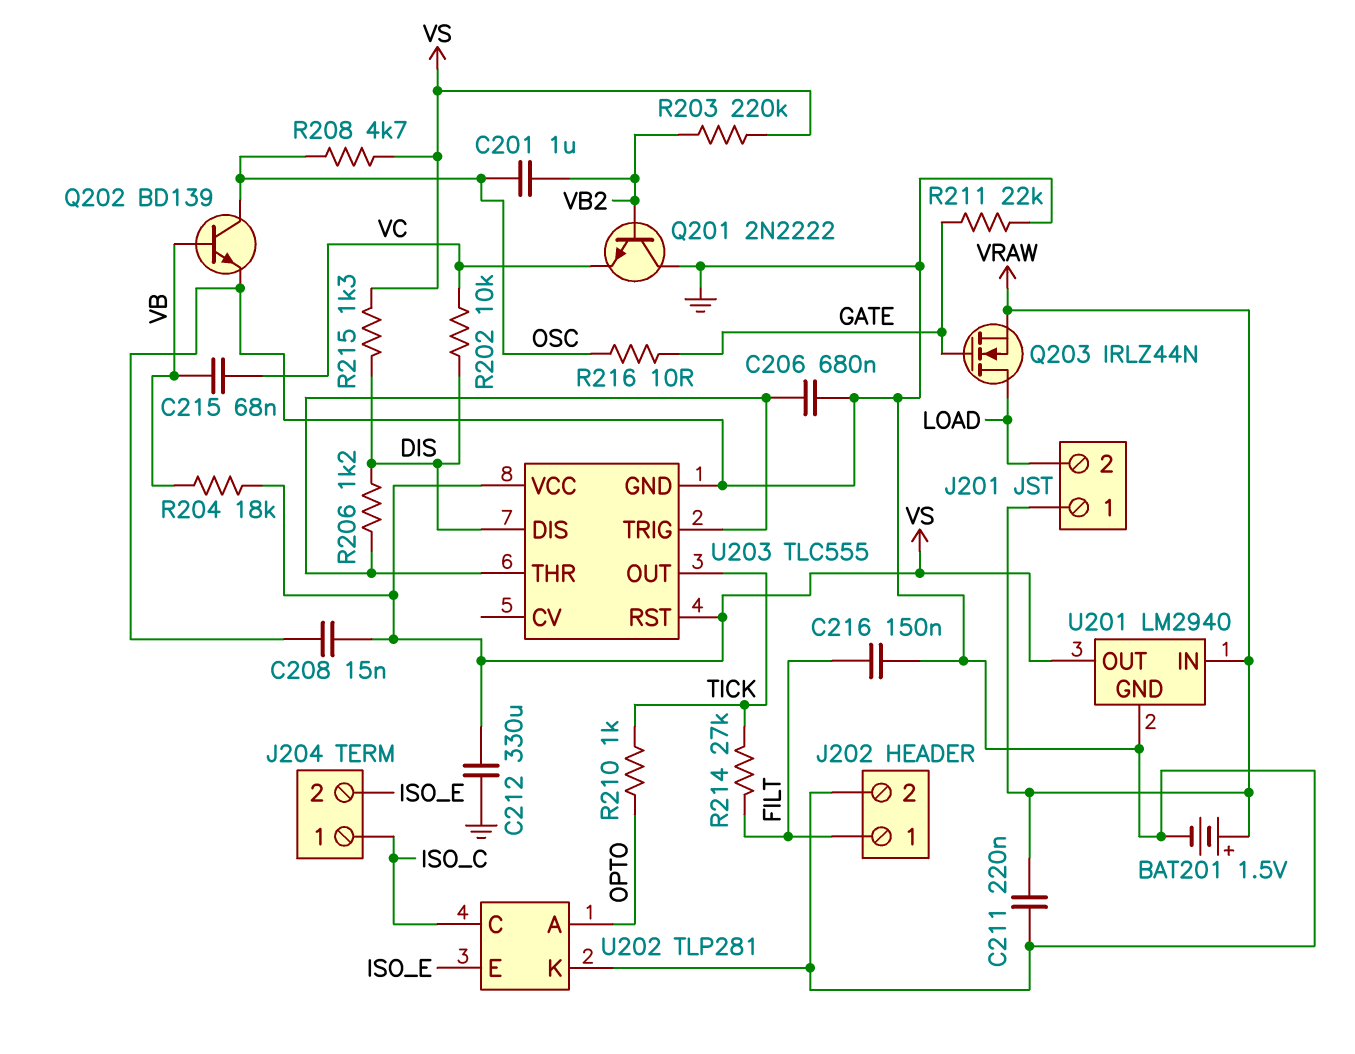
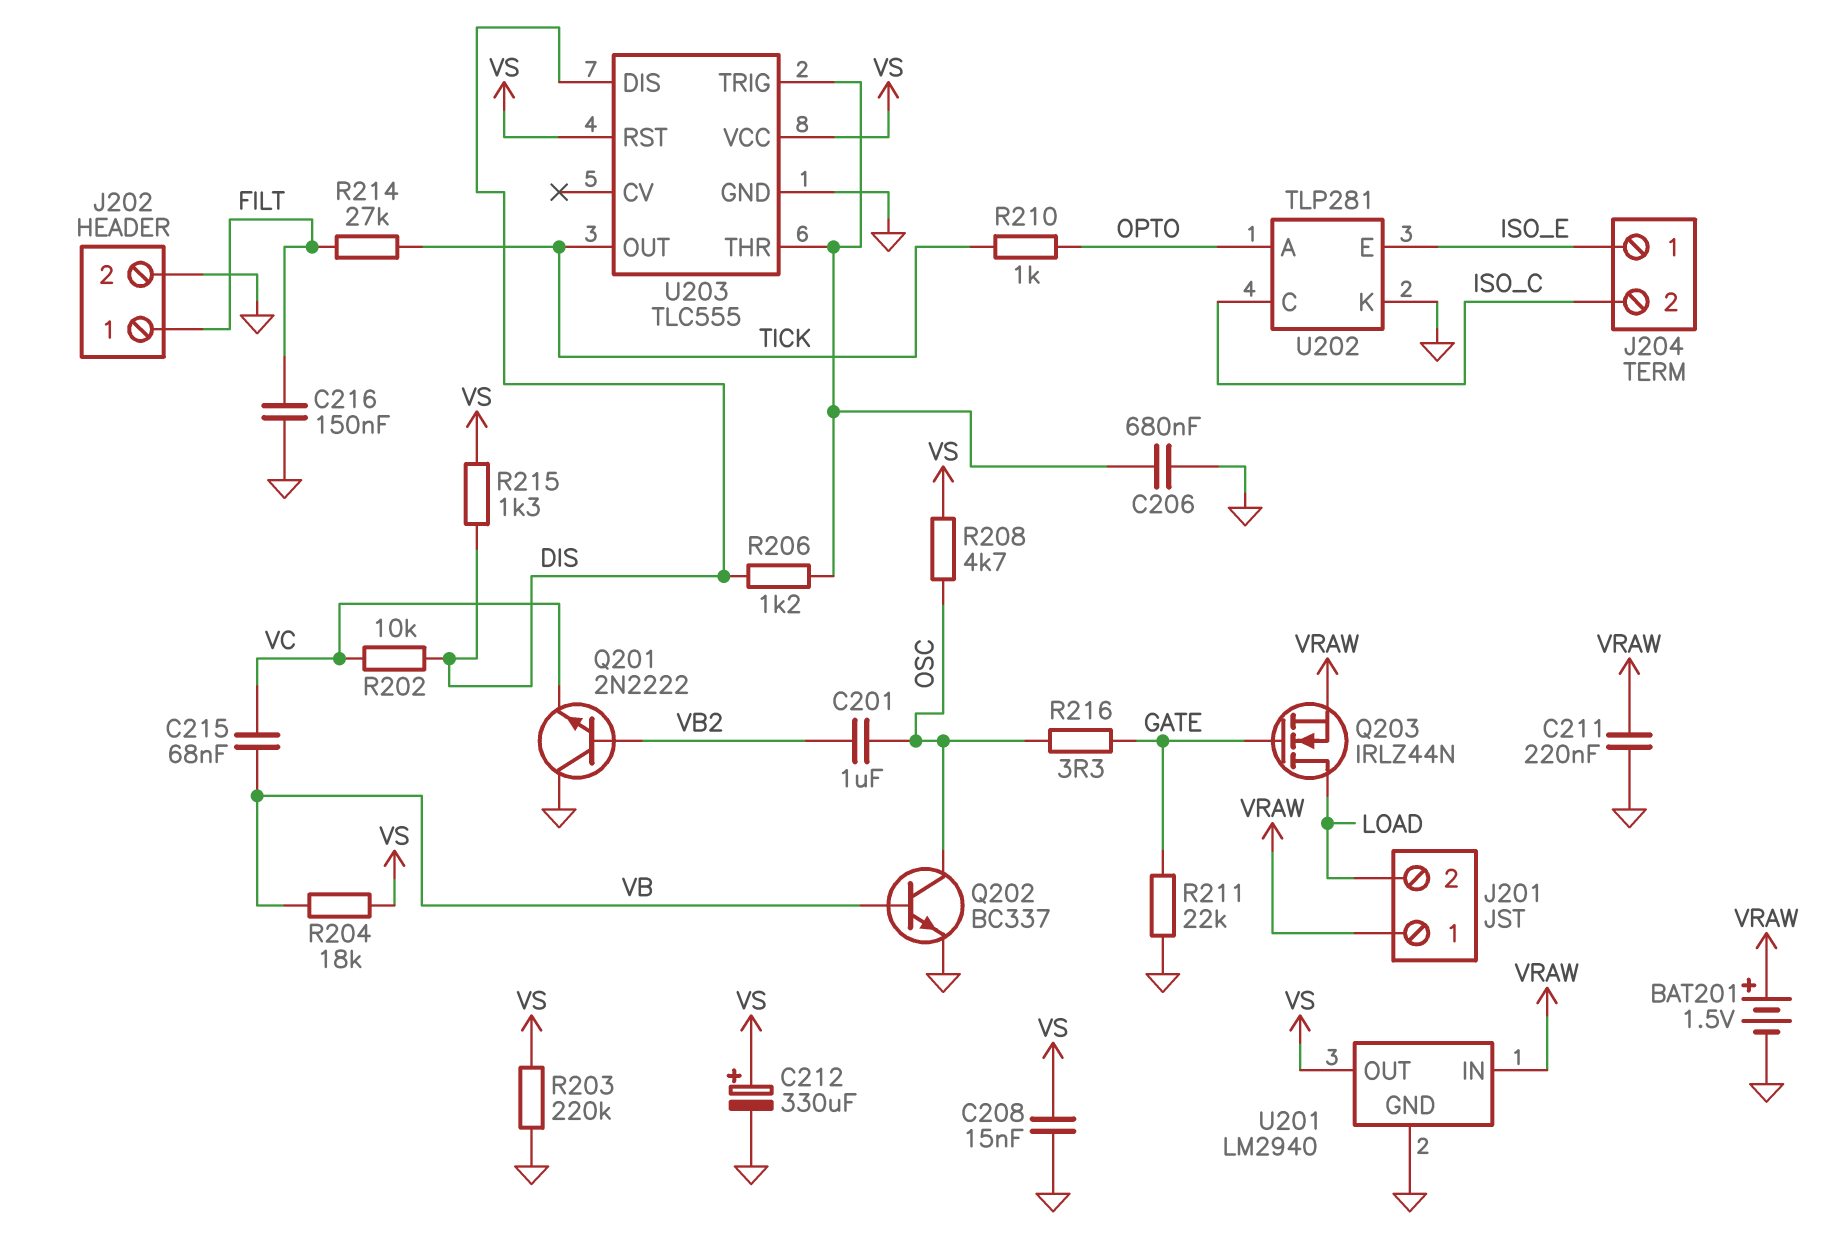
C212: 330uF (GND, VS) -> 330uF (plus VS, minus GND)
J204 pin 1: ISO_C -> ISO_E
J204 pin 2: ISO_E -> ISO_C
Q202: NPN BD139 (B VB, C OSC, E GND) -> NPN BC337 (B VB, C OSC, E GND)
R203: 220k (VB2, VS) -> 220k (GND, VS)
R216: 10 (GATE, OSC) -> 3.3 (GATE, OSC)

